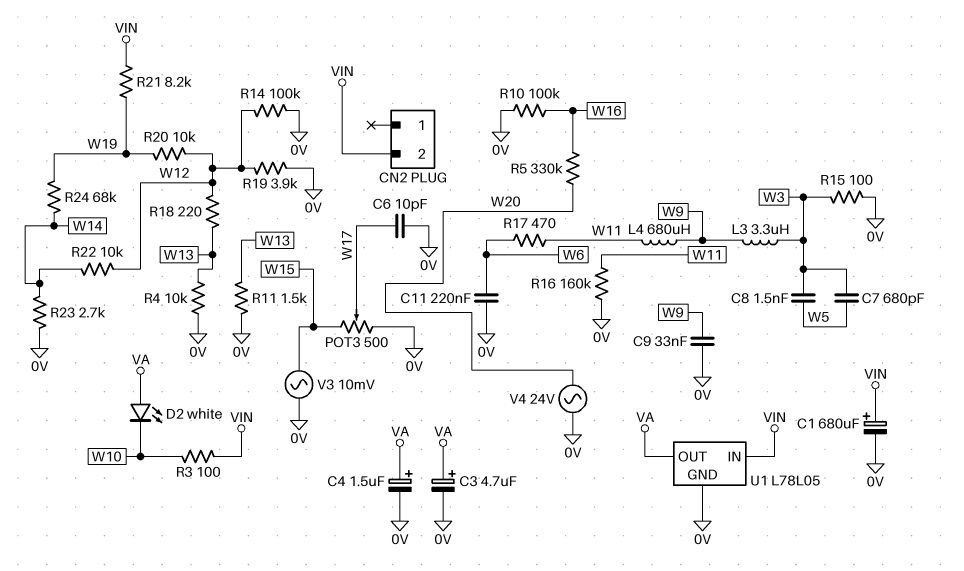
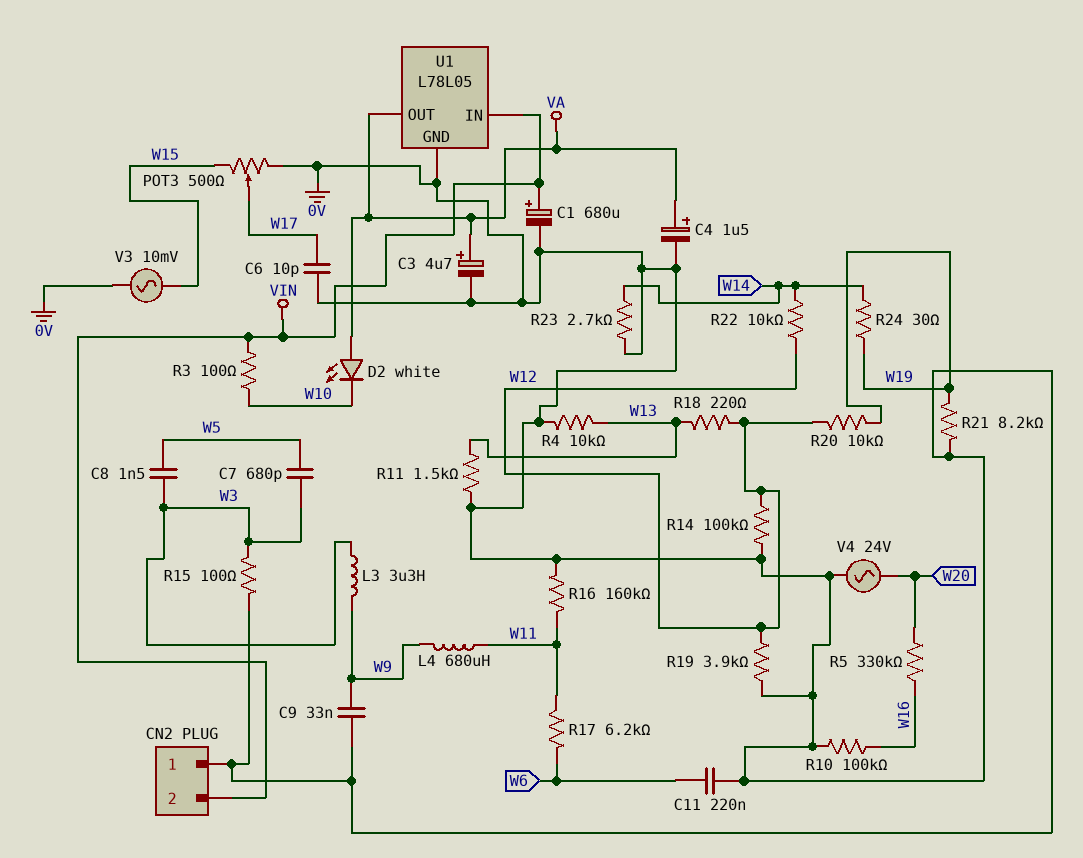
CN2 pin 1: none -> 0V
R17: 470 (W6, W11) -> 6.2k (W6, W11)
R21: 8.2k (VIN, W19) -> 8.2k (0V, W19)
R24: 68k (W14, W19) -> 30 (W14, W19)

